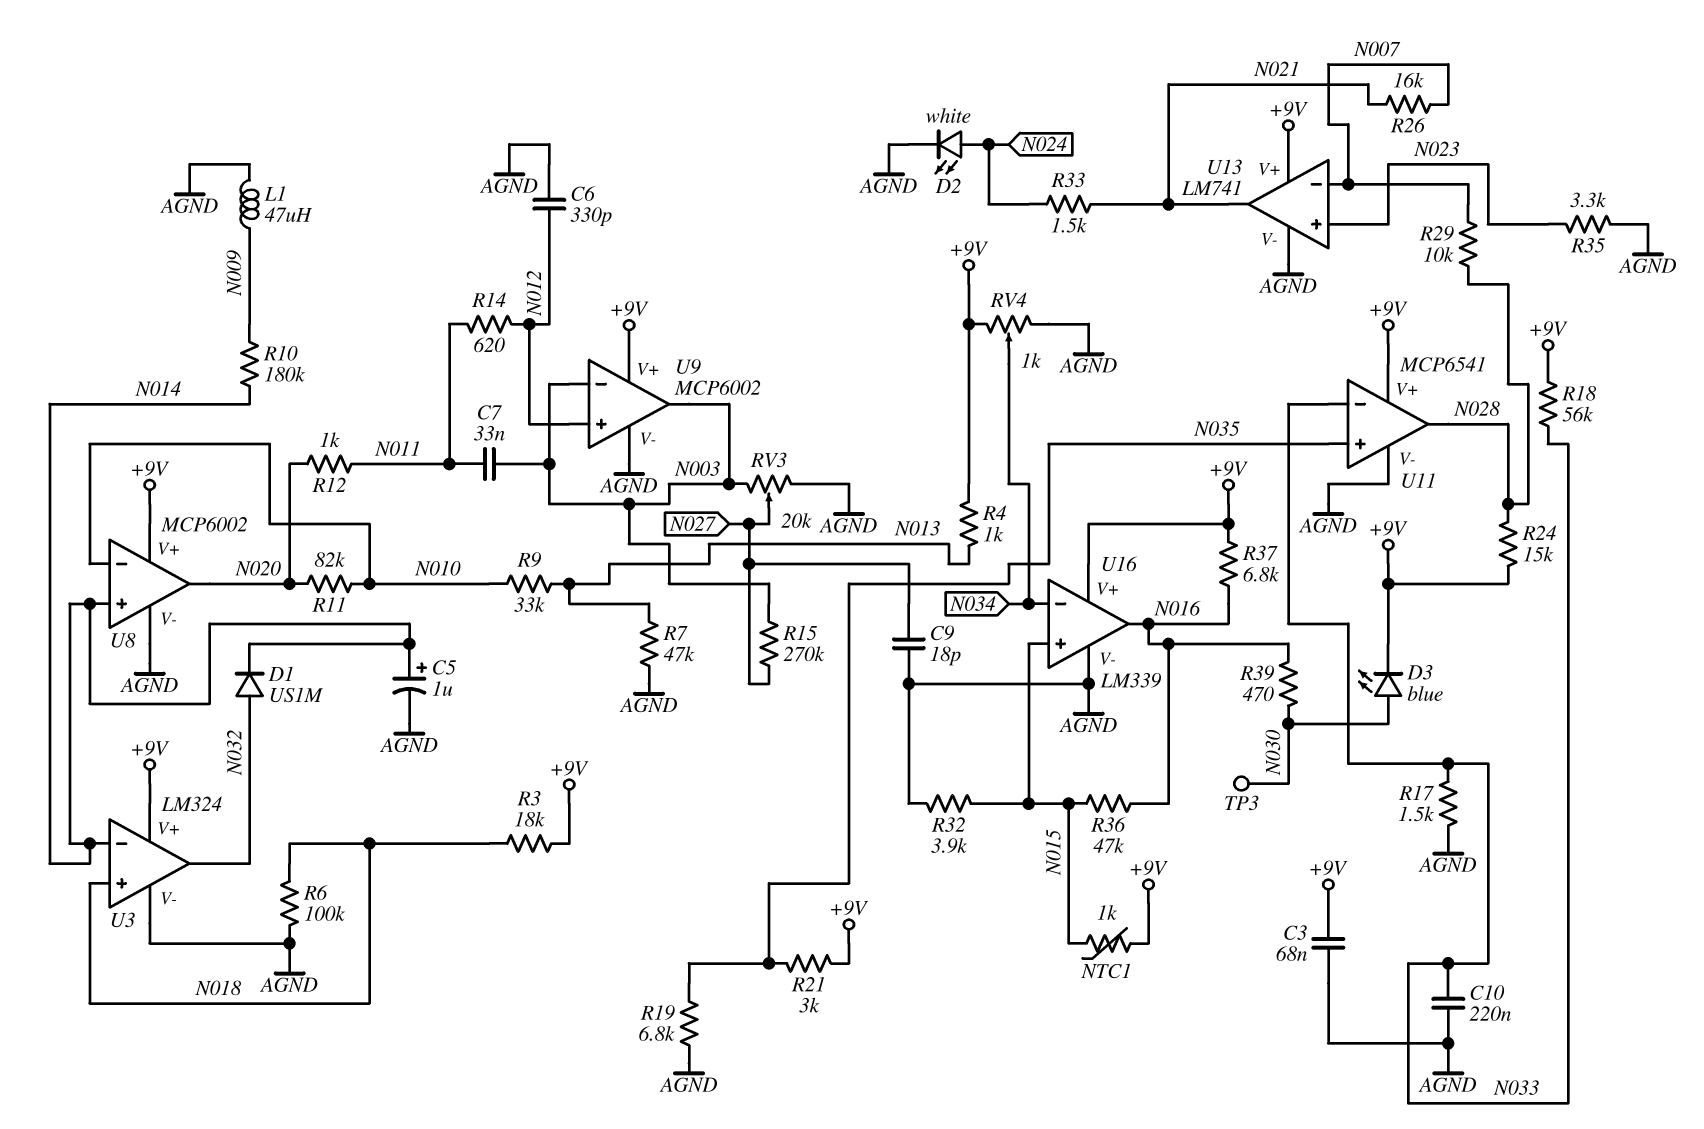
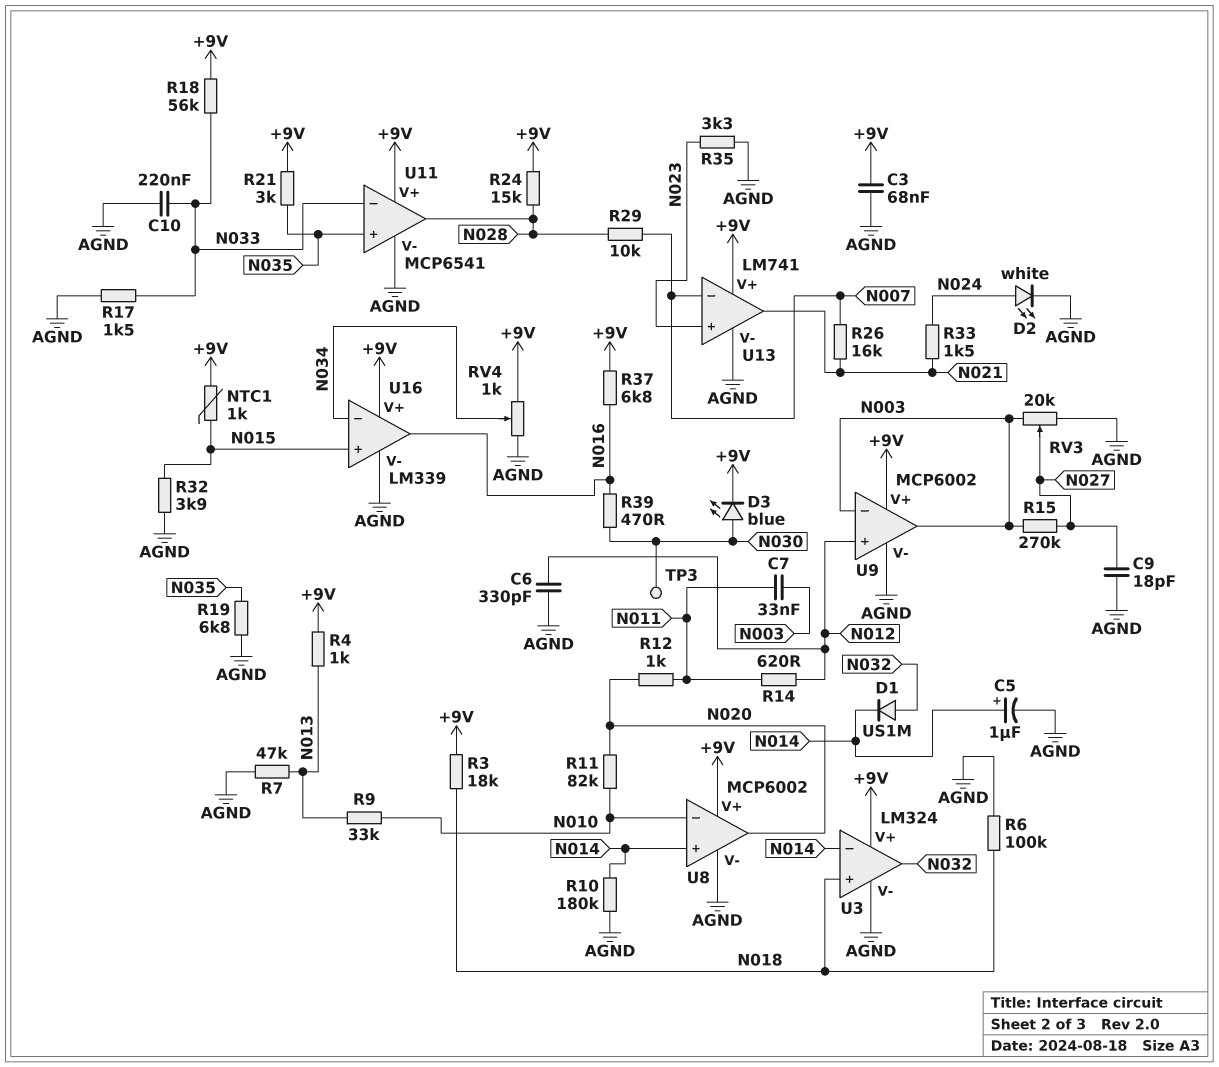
L1: 47uH (AGND, N009) -> none
R10: 180k (N009, N014) -> 180k (AGND, N014)
R36: 47k (N015, N016) -> none

